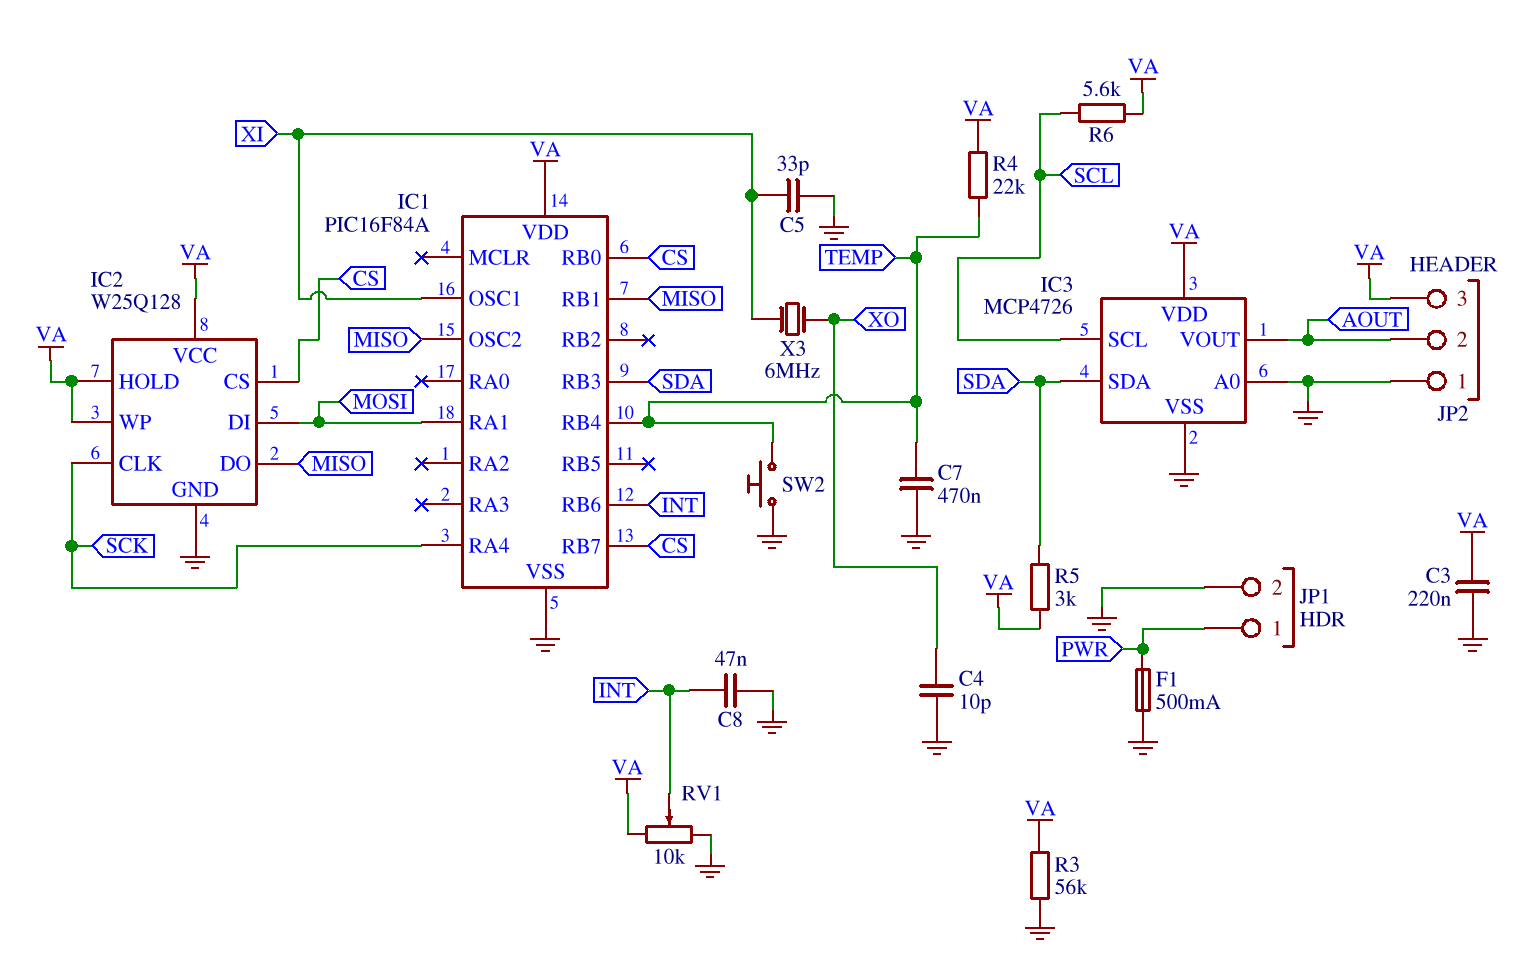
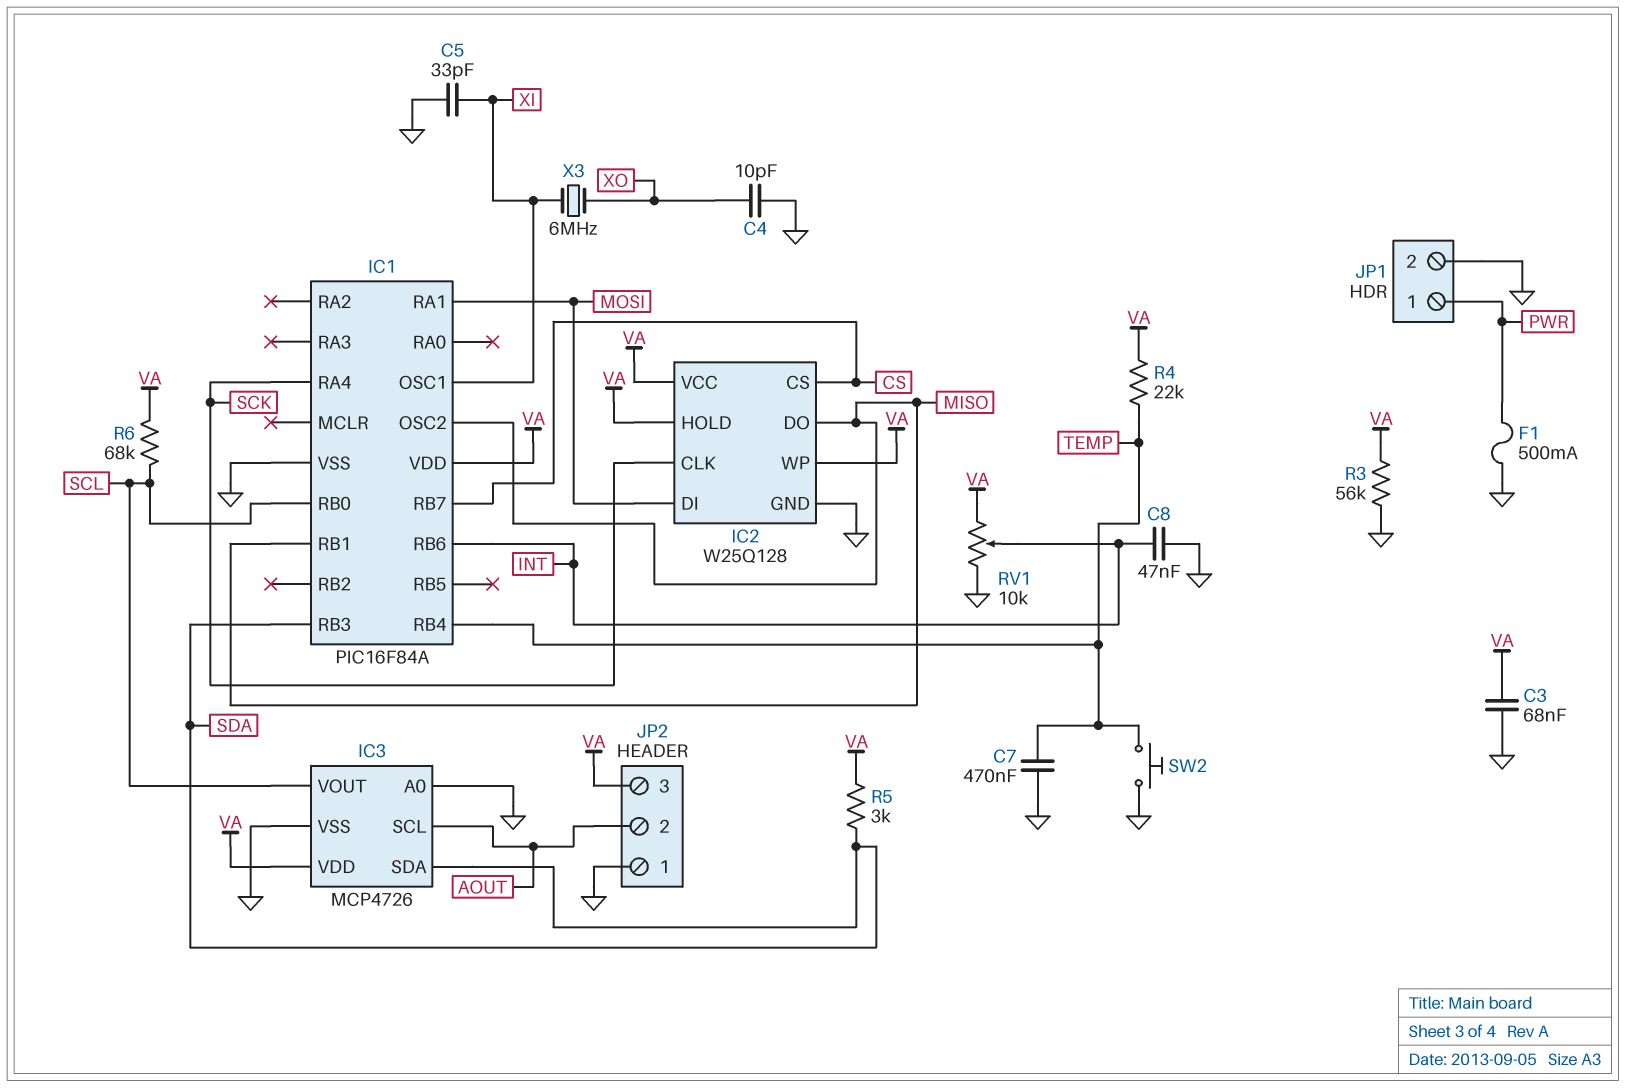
C3: 220nF (GND, VA) -> 68nF (GND, VA)
IC1 pin RB0: CS -> SCL
IC3 pin SCL: SCL -> AOUT
IC3 pin VOUT: AOUT -> SCL
R6: 5.6k (SCL, VA) -> 68k (SCL, VA)

